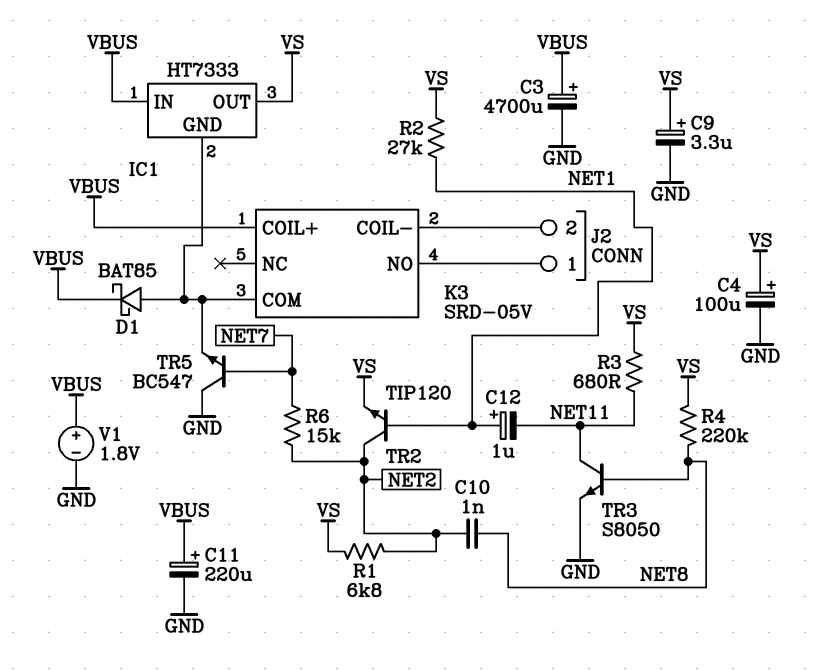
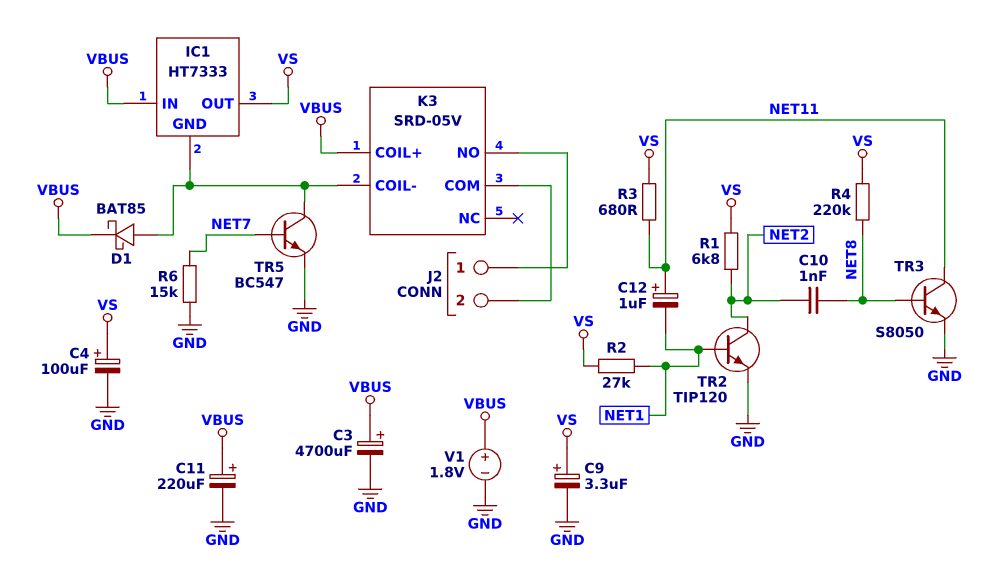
C12: 1uF (plus NET1, minus NET11) -> 1uF (plus NET11, minus NET1)
K3 pin COIL-: J2/2 -> IC1/GND
K3 pin COM: IC1/GND -> J2/2
R6: 15k (NET2, NET7) -> 15k (GND, NET7)
TR2: NPN TIP120 (B NET1, C NET2, E VS) -> NPN TIP120 (B NET1, C NET2, E GND)
TR5: NPN BC547 (B NET7, C GND, E IC1/GND) -> NPN BC547 (B NET7, C IC1/GND, E GND)

